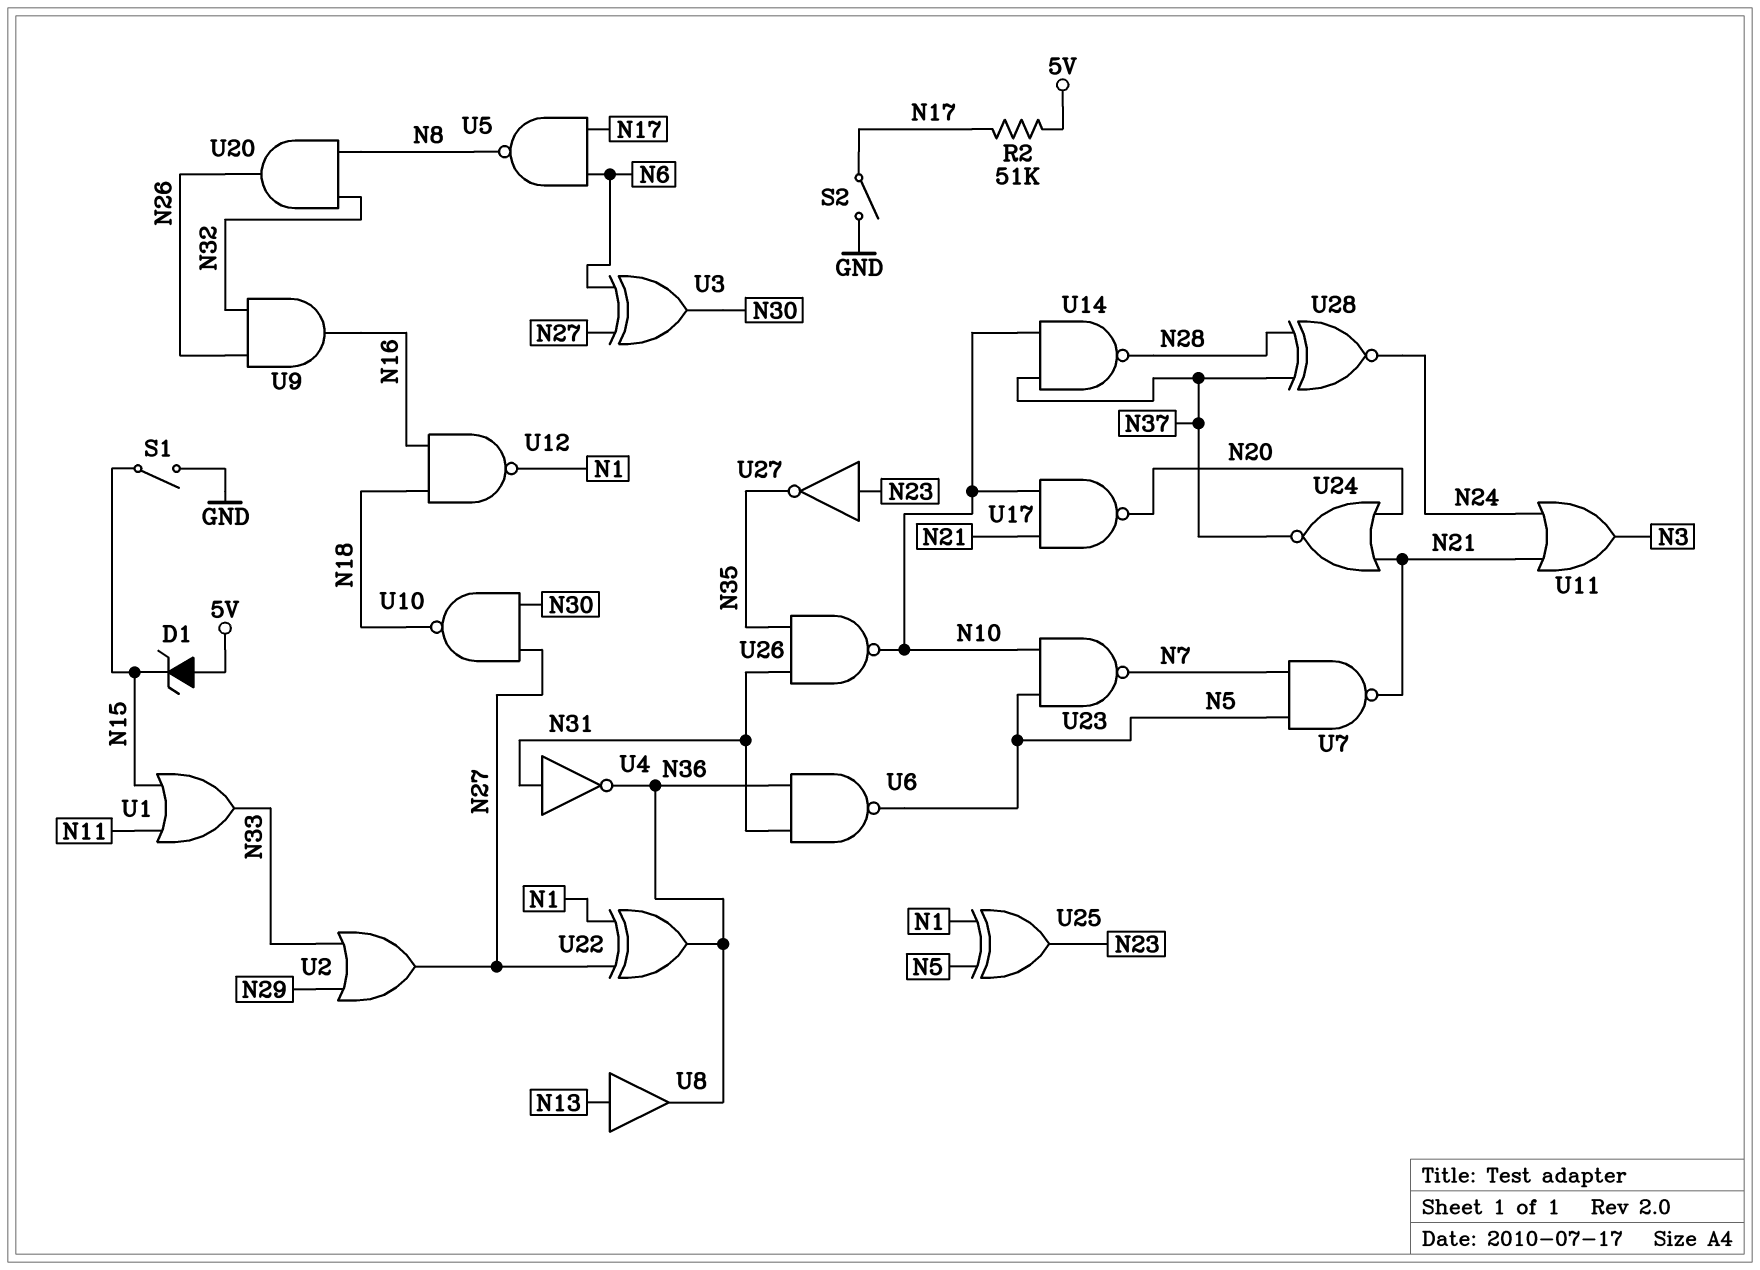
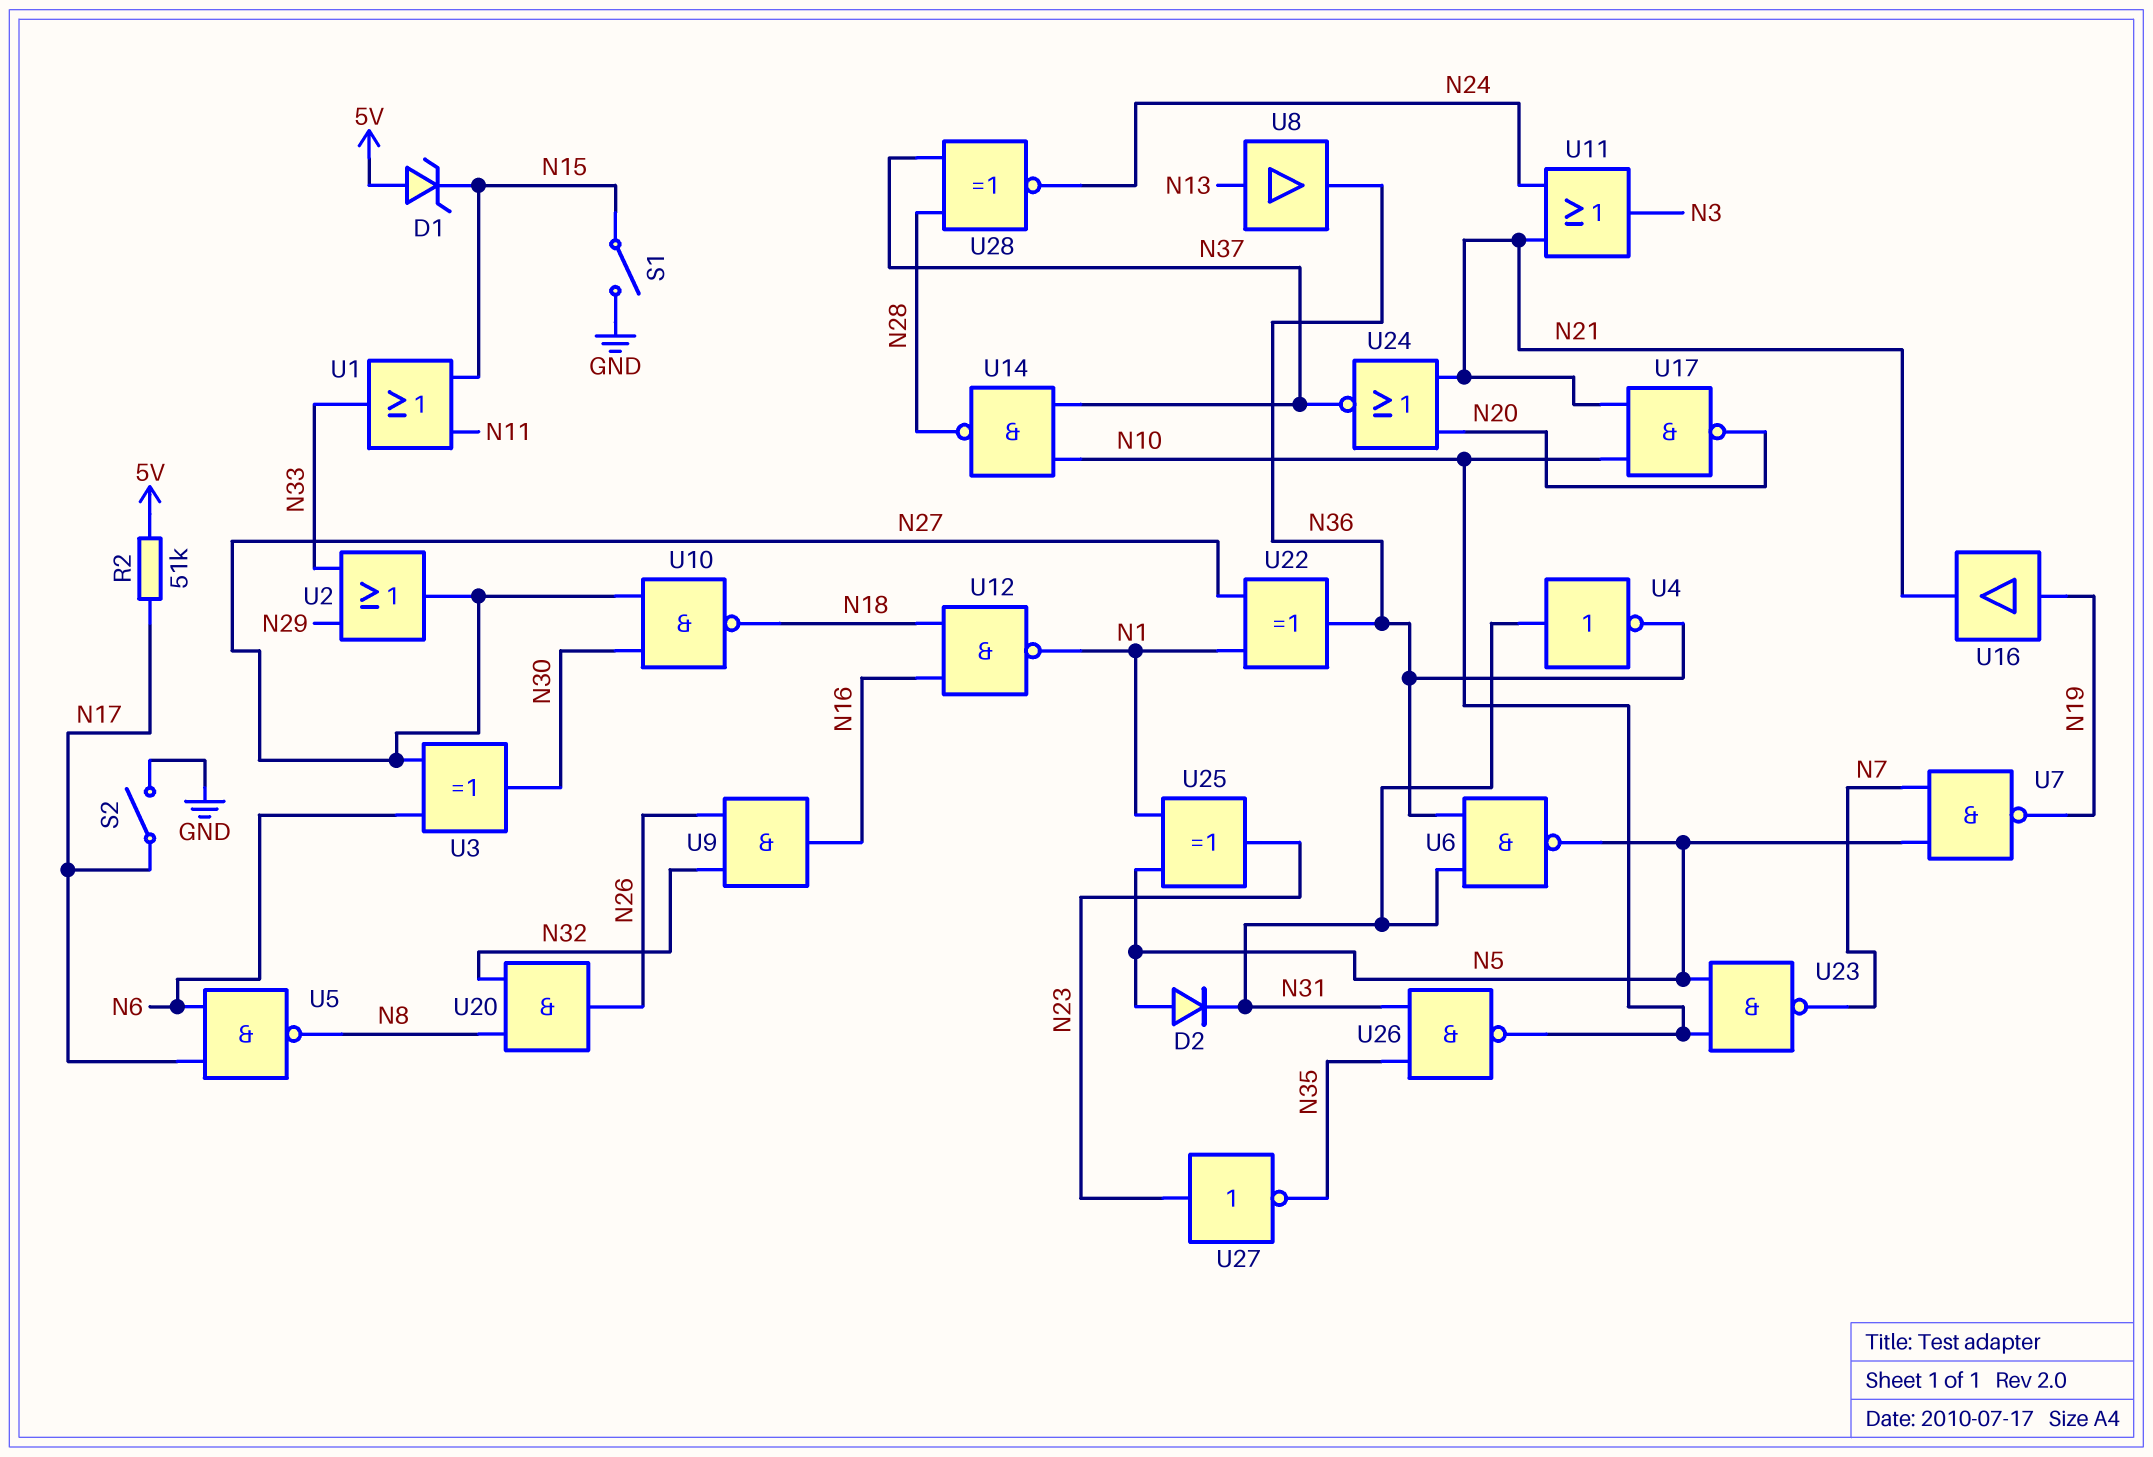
D2: none -> diode (A N5, K N31)
U7: NAND (in N5, in N7, out N21) -> NAND (in N5, in N7, out N19)
U16: none -> buffer (in N19, out N21)

